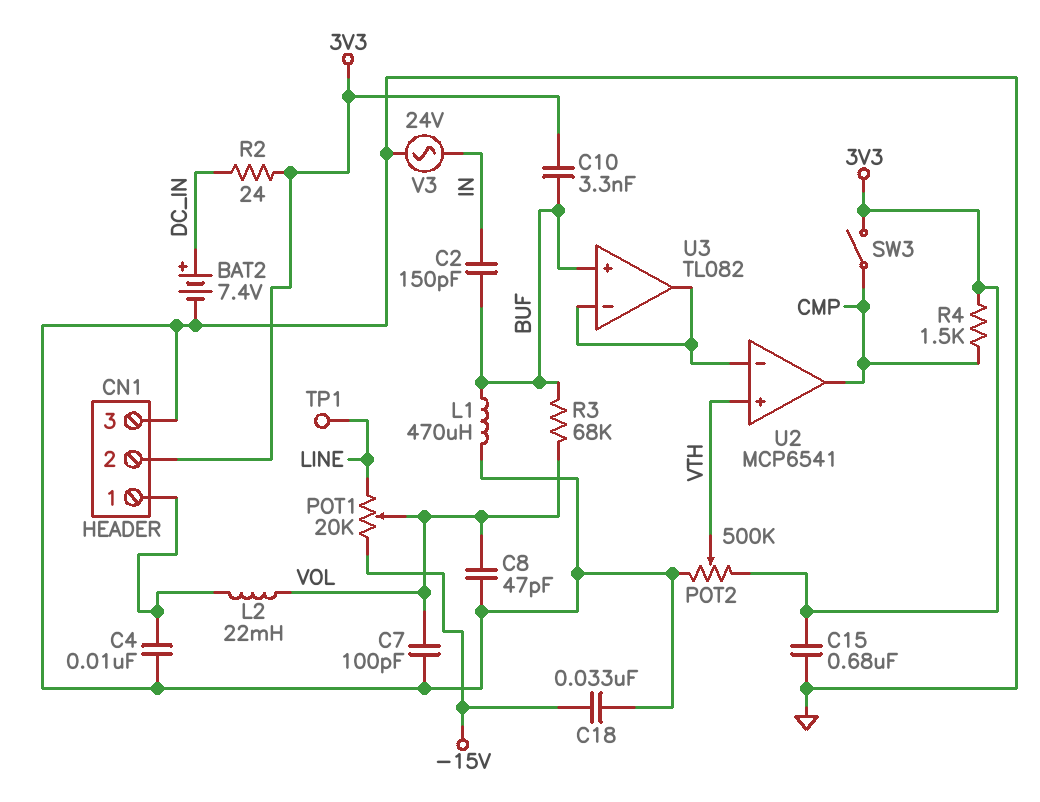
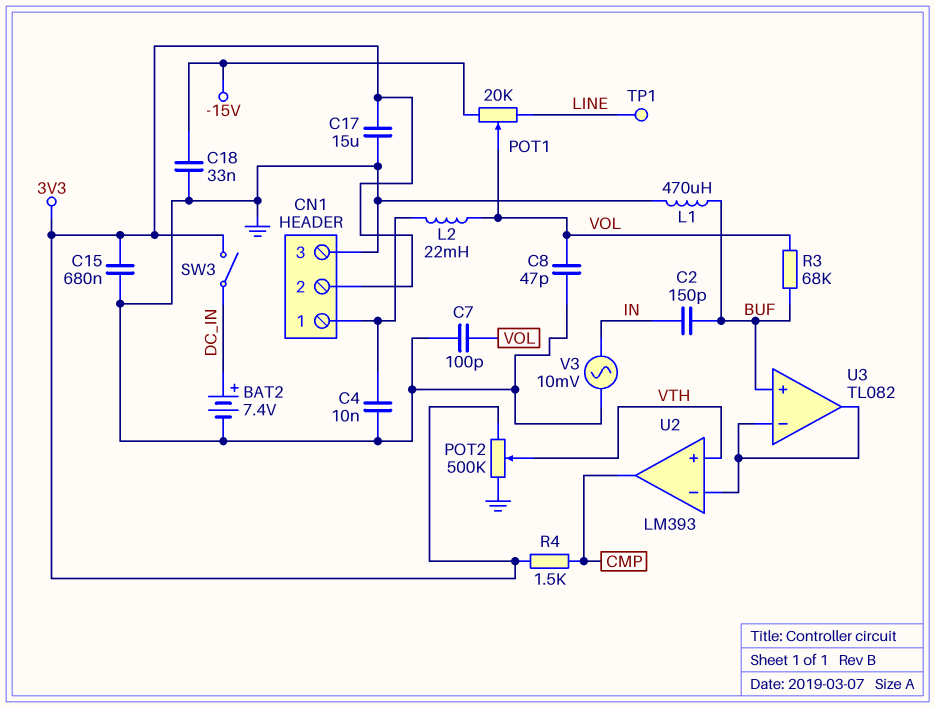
C10: 3.3nF (3V3, BUF) -> none
C17: none -> 15uF (3V3, GND)
R2: 24 (3V3, DC_IN) -> none
SW3: switch (3V3, CMP) -> switch (3V3, DC_IN)
U2: MCP6541 -> LM393
V3: AC 24V (GND, IN) -> AC 10mV (GND, IN)

